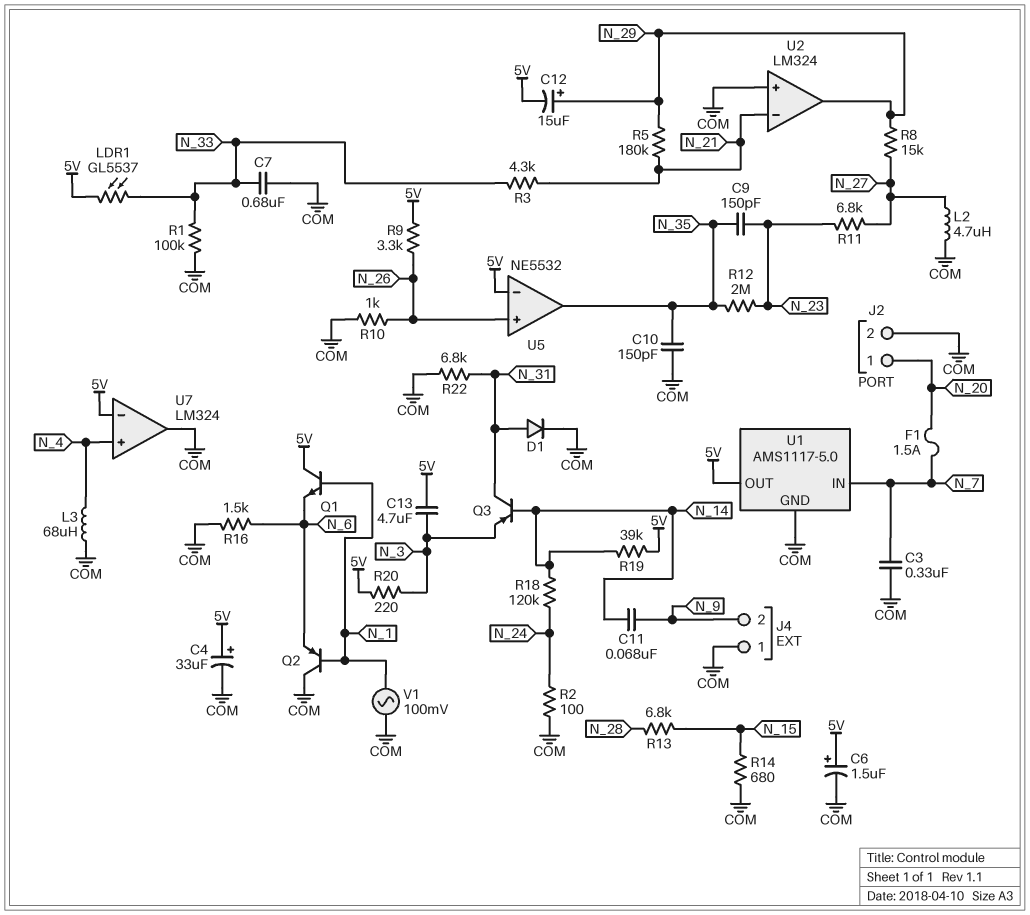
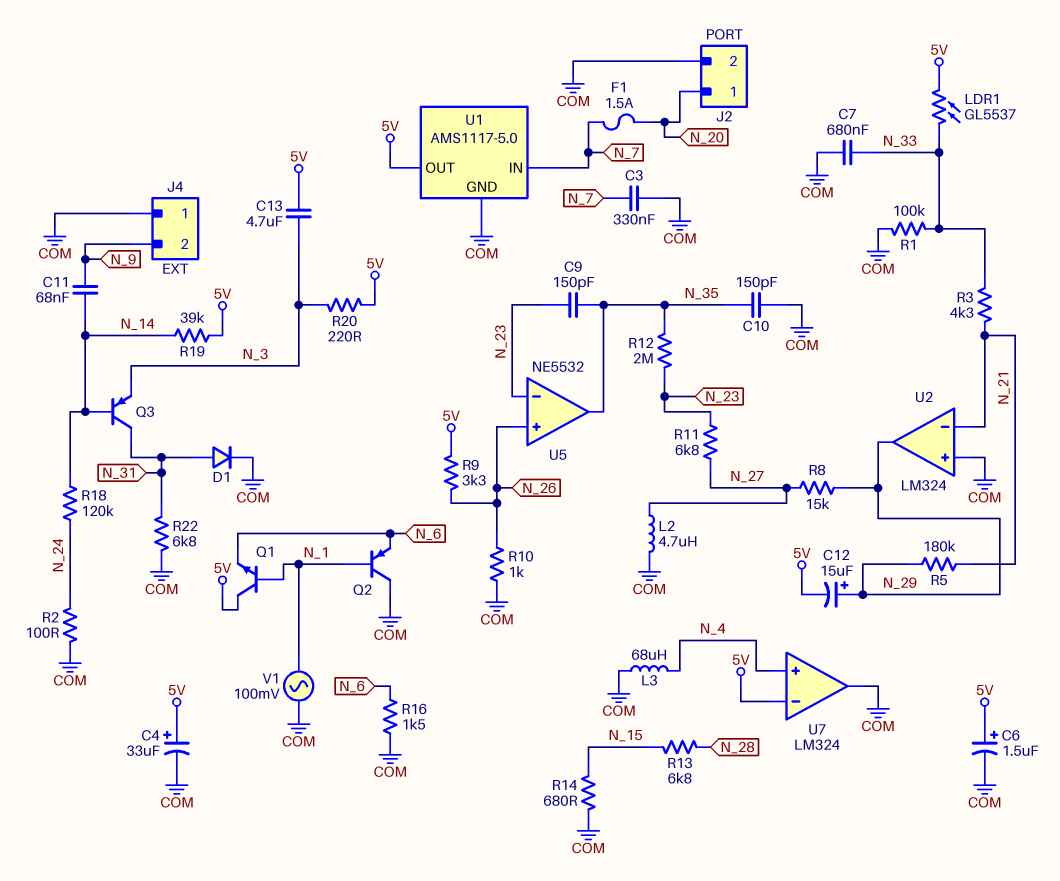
U5 pin in-: 5V -> N_23

